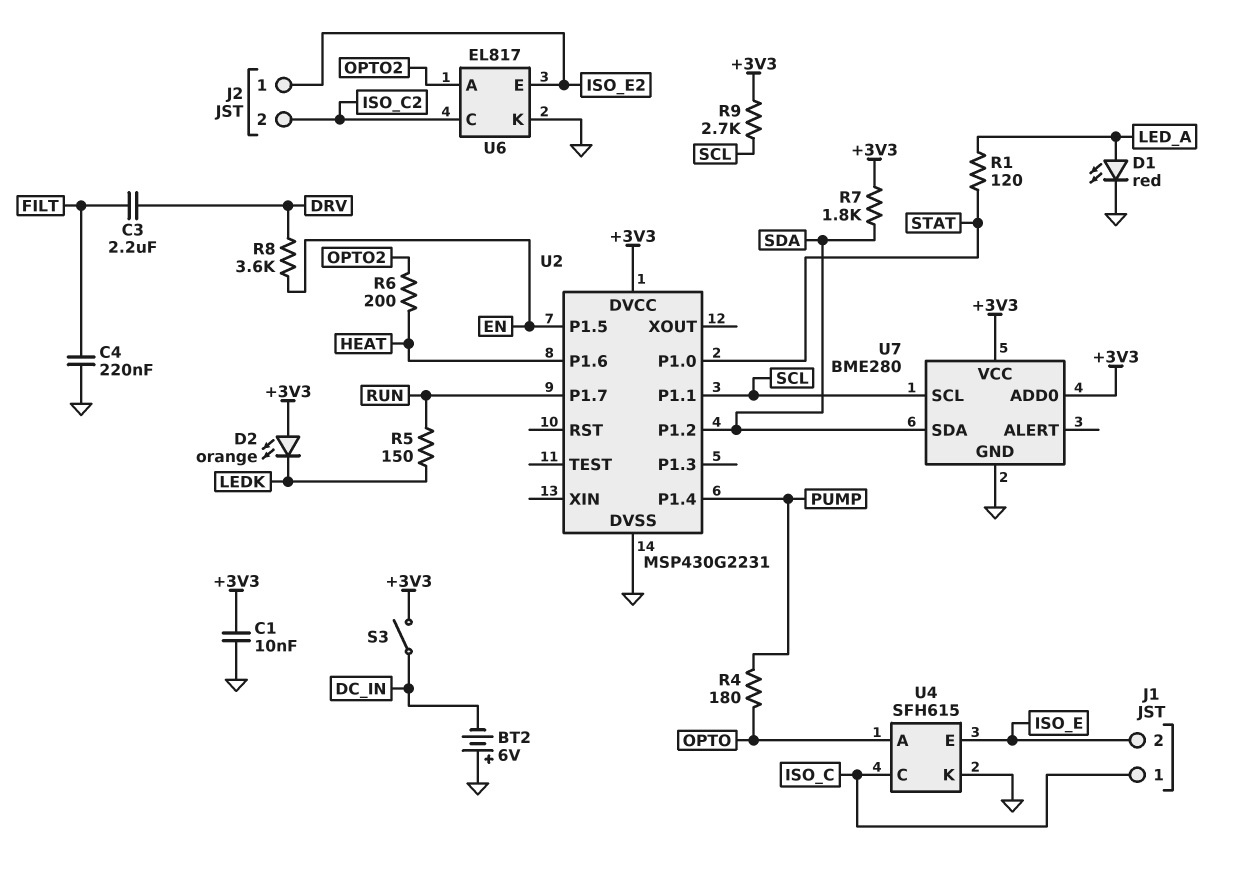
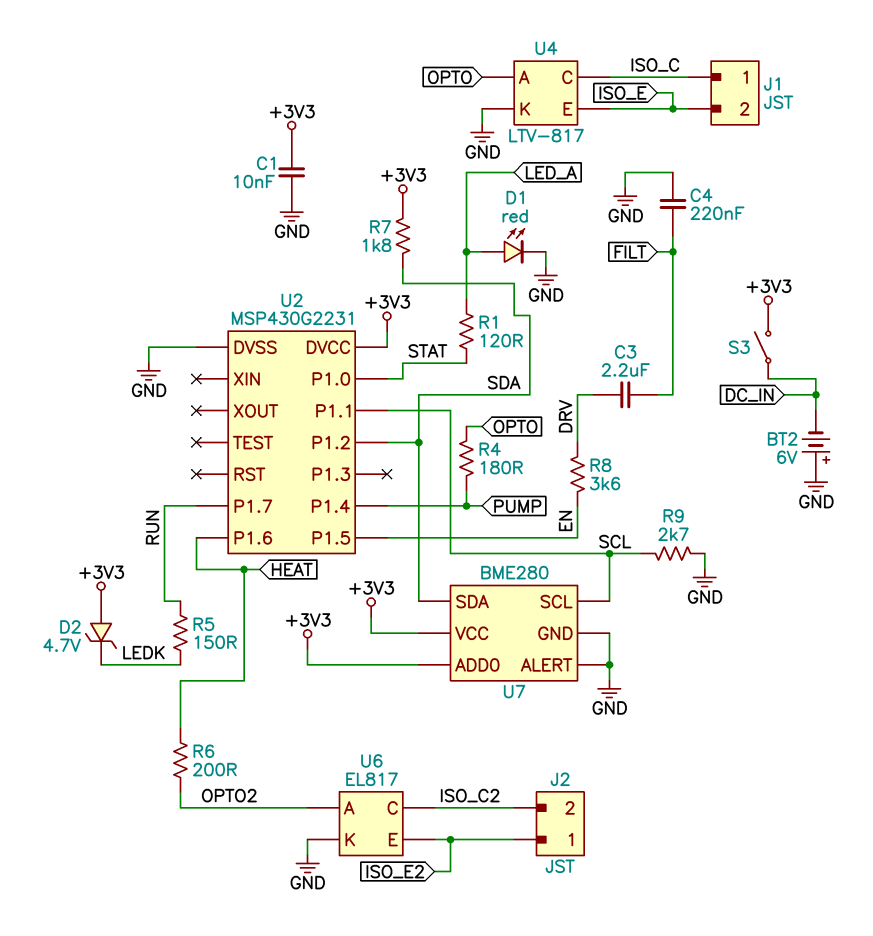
D2: LED orange (A +3V3, K LEDK) -> zener 4.7V (A +3V3, K LEDK)
R9: 2.7k (+3V3, SCL) -> 2.7k (GND, SCL)
U4: SFH615 -> LTV-817
U7 pin ALERT: none -> GND

